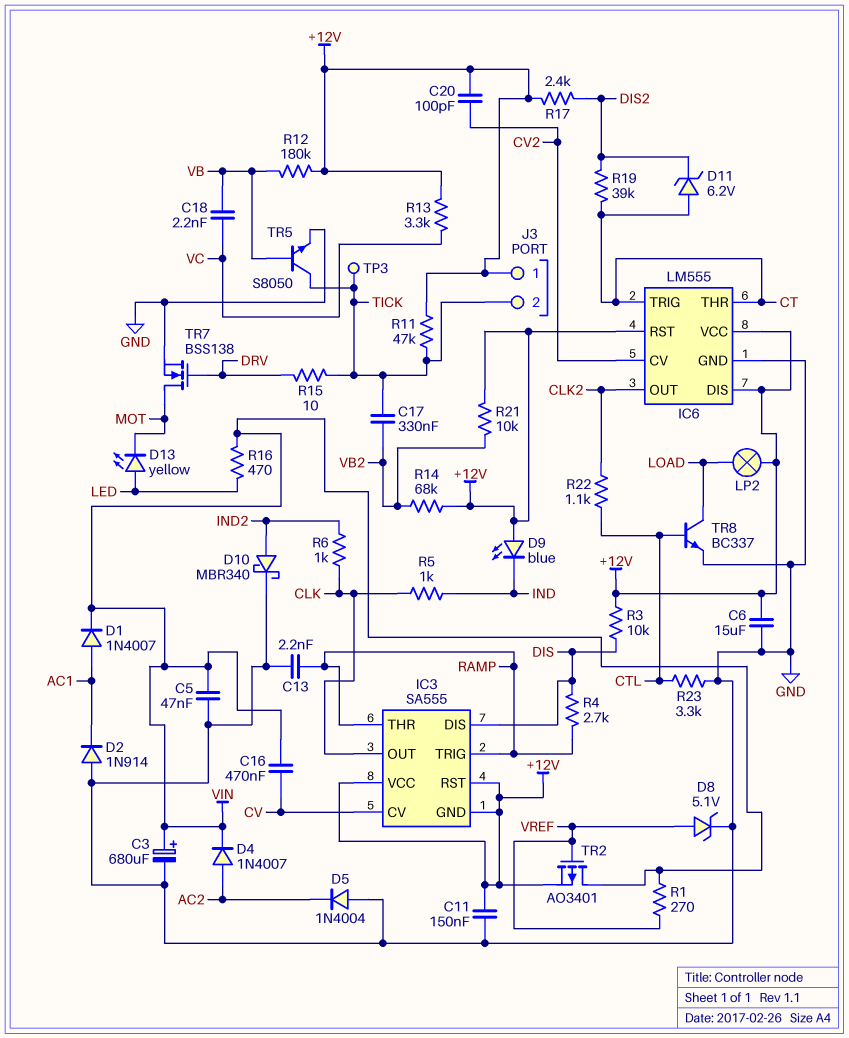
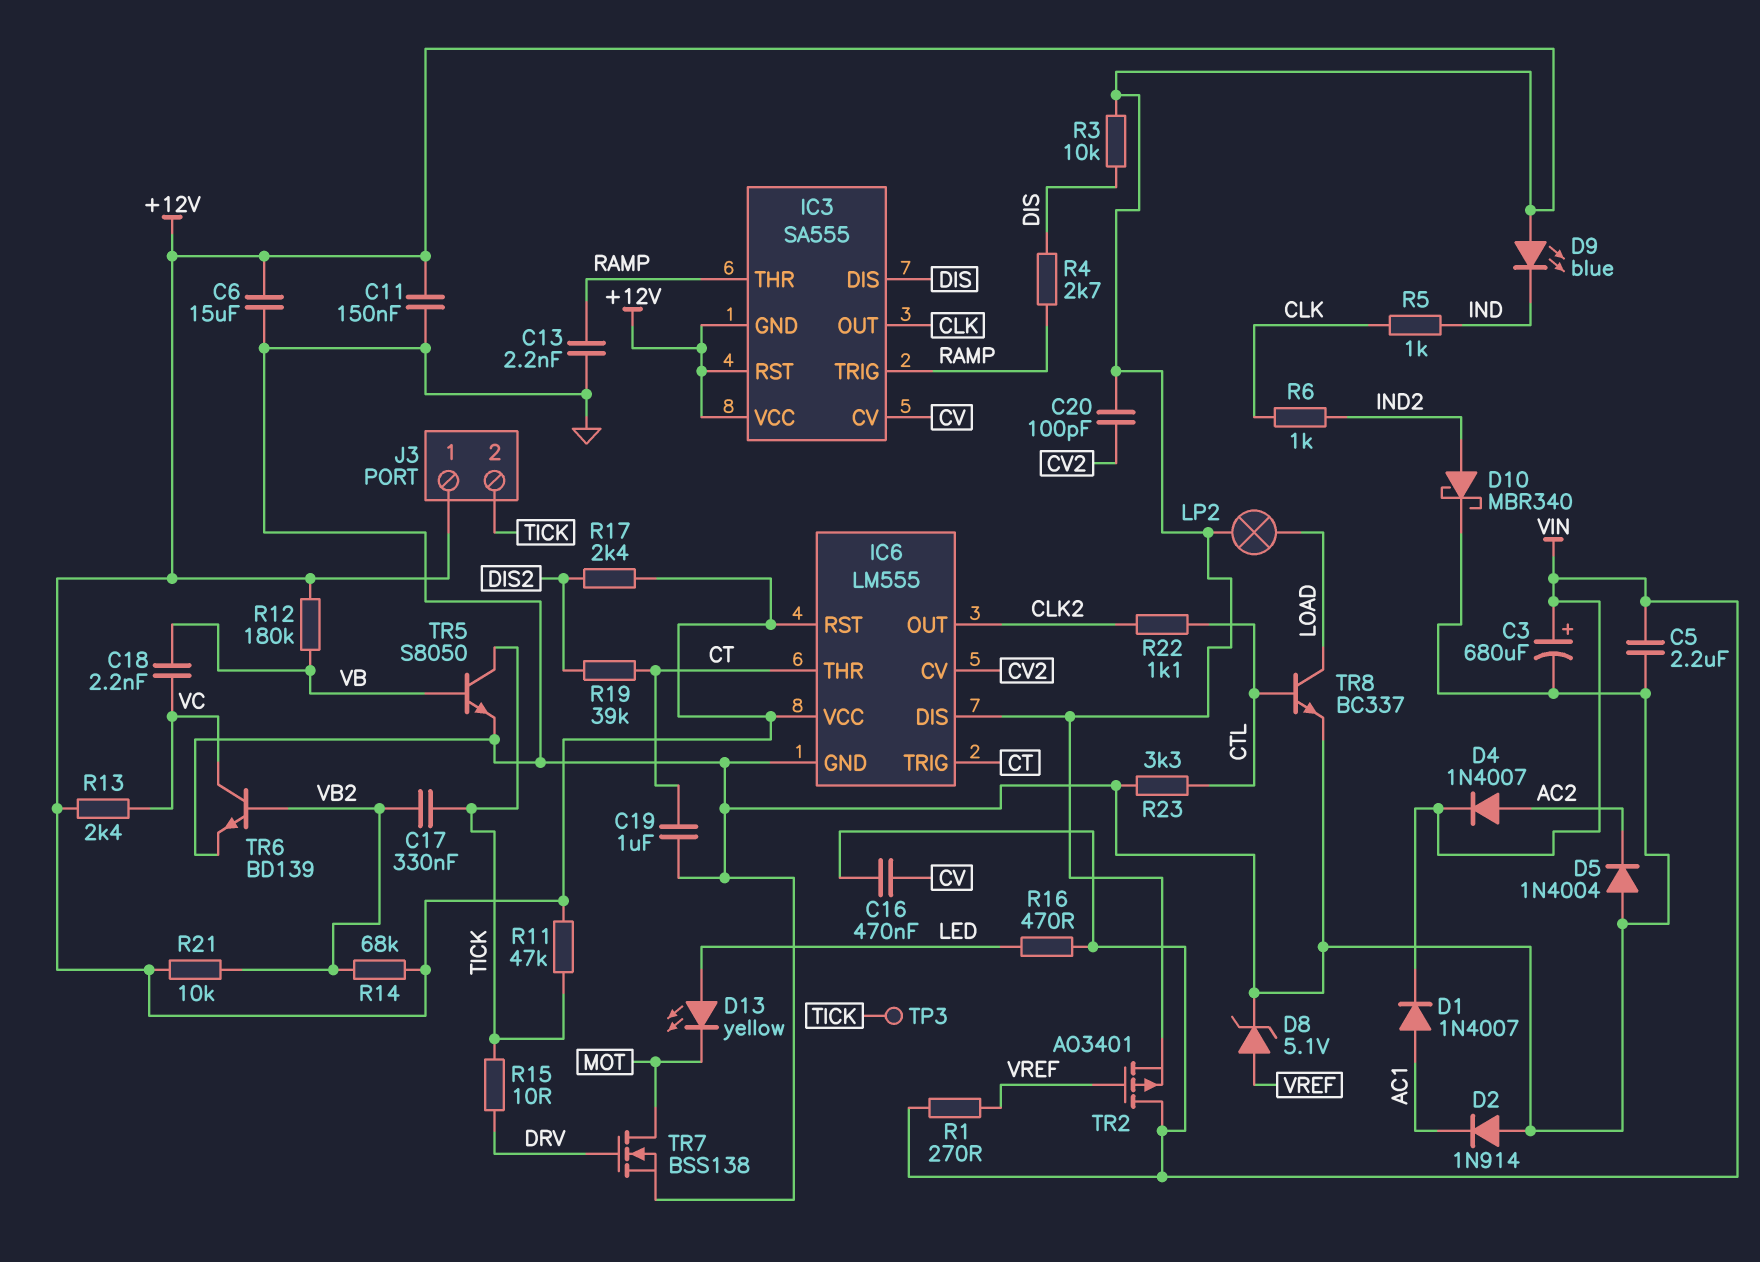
C5: 47nF (GND, VIN) -> 2.2uF (GND, VIN)
C19: none -> 1uF (CT, GND)
D11: zener 6.2V (A CT, K DIS2) -> none
R13: 3.3k (+12V, VC) -> 2.4k (+12V, VC)
TR6: none -> NPN BD139 (B VB2, C VC, E GND)

